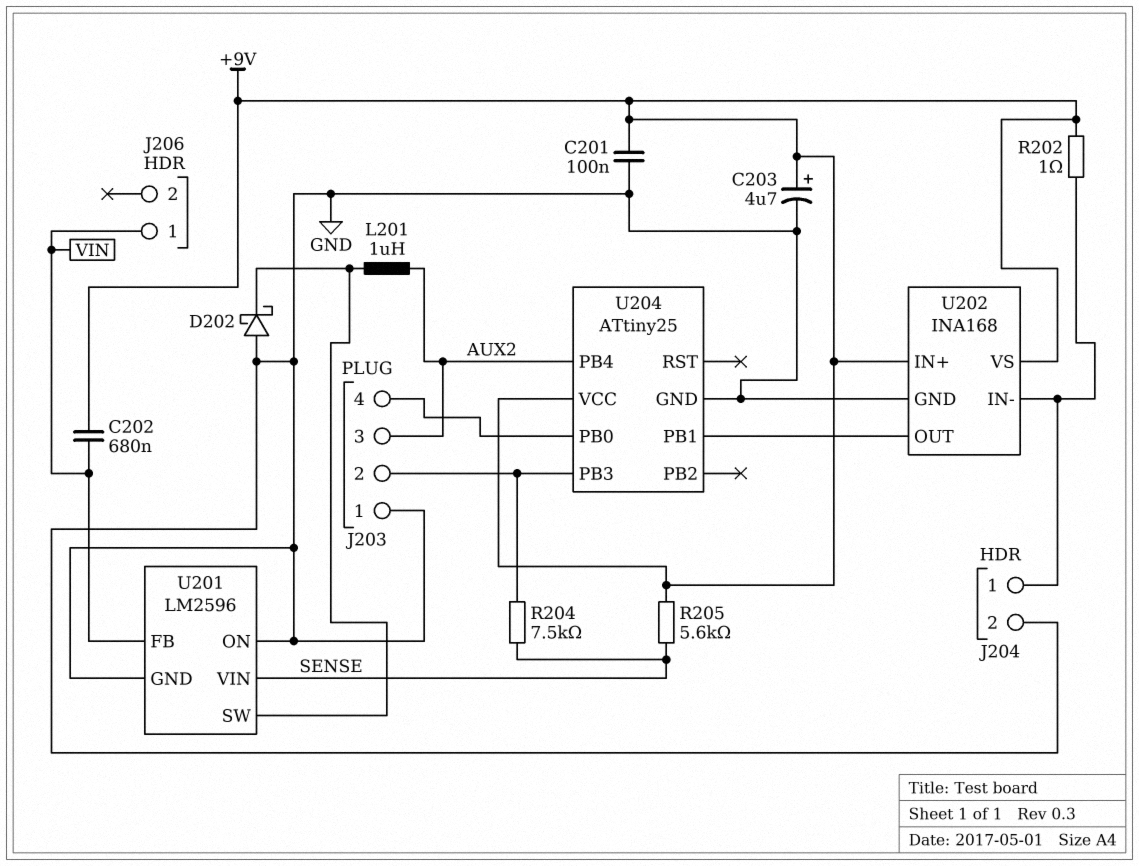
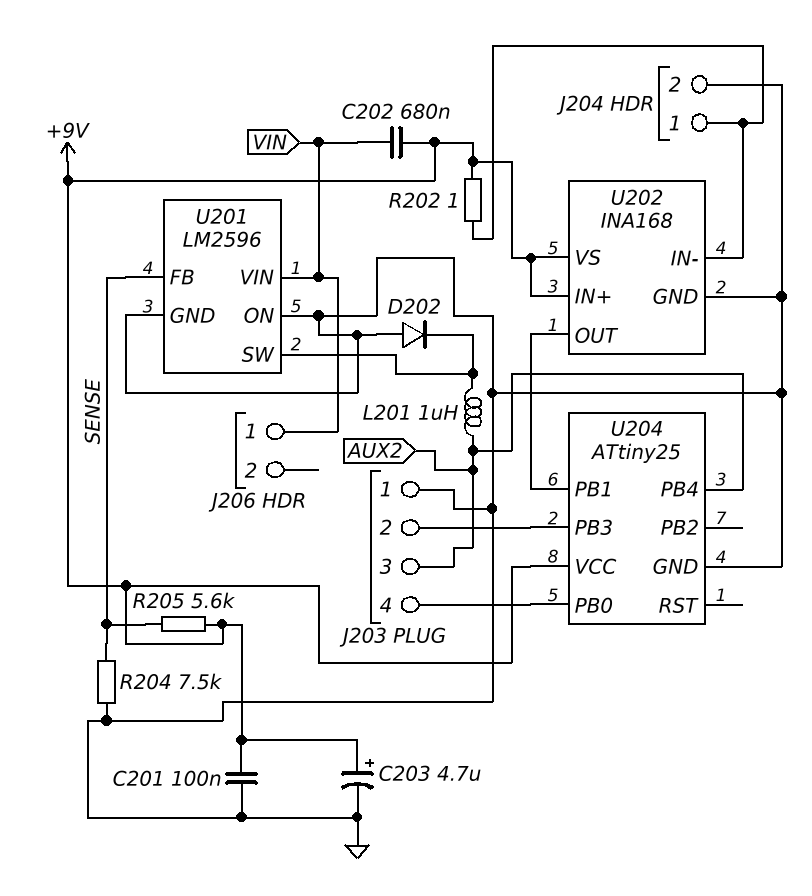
D202: schottky (A GND, K U201/SW) -> diode (A GND, K U201/SW)
R204: 7.5k (J203/2, SENSE) -> 7.5k (GND, SENSE)
U201 pin FB: VIN -> SENSE
U201 pin VIN: SENSE -> VIN

